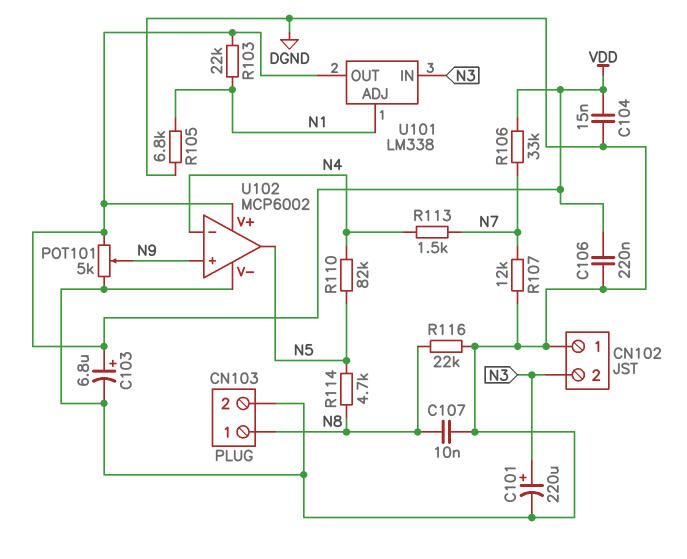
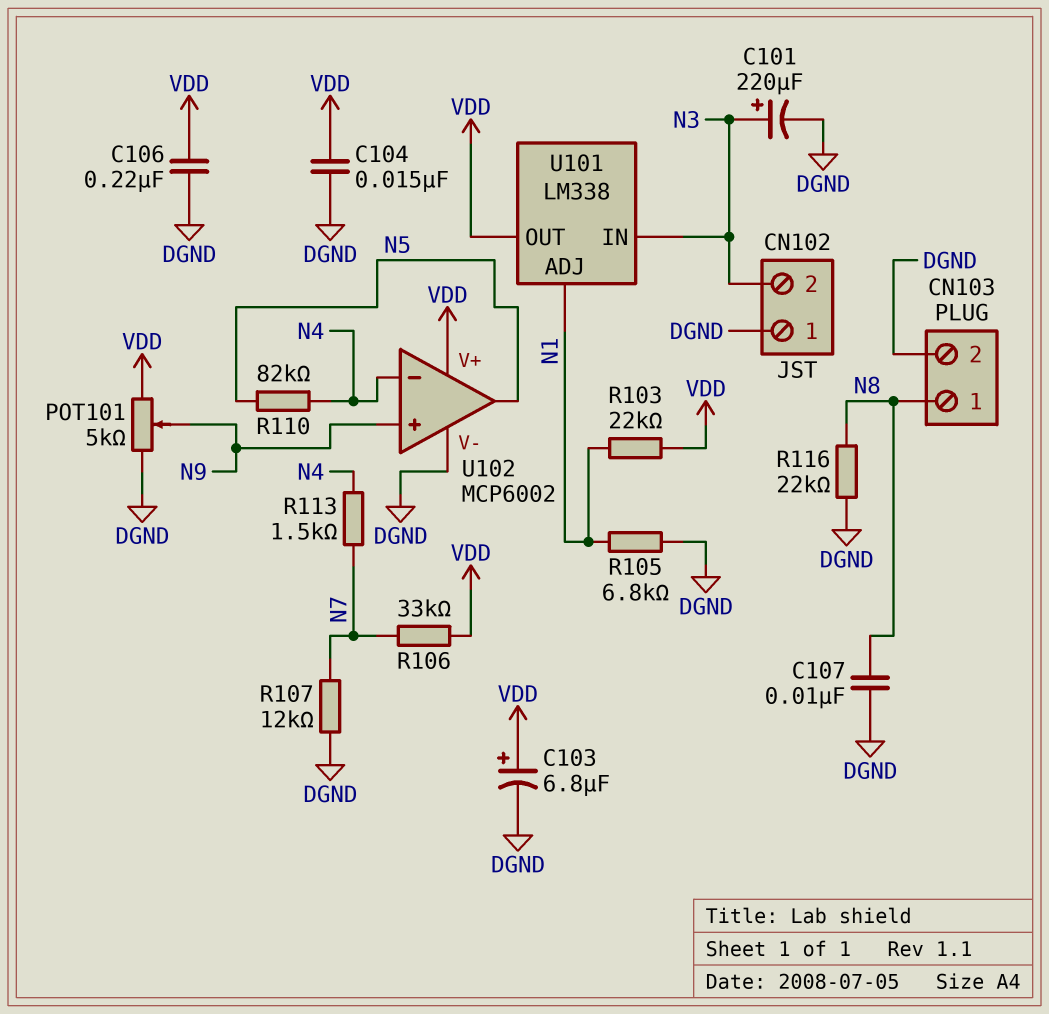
R114: 4.7k (N5, N8) -> none

